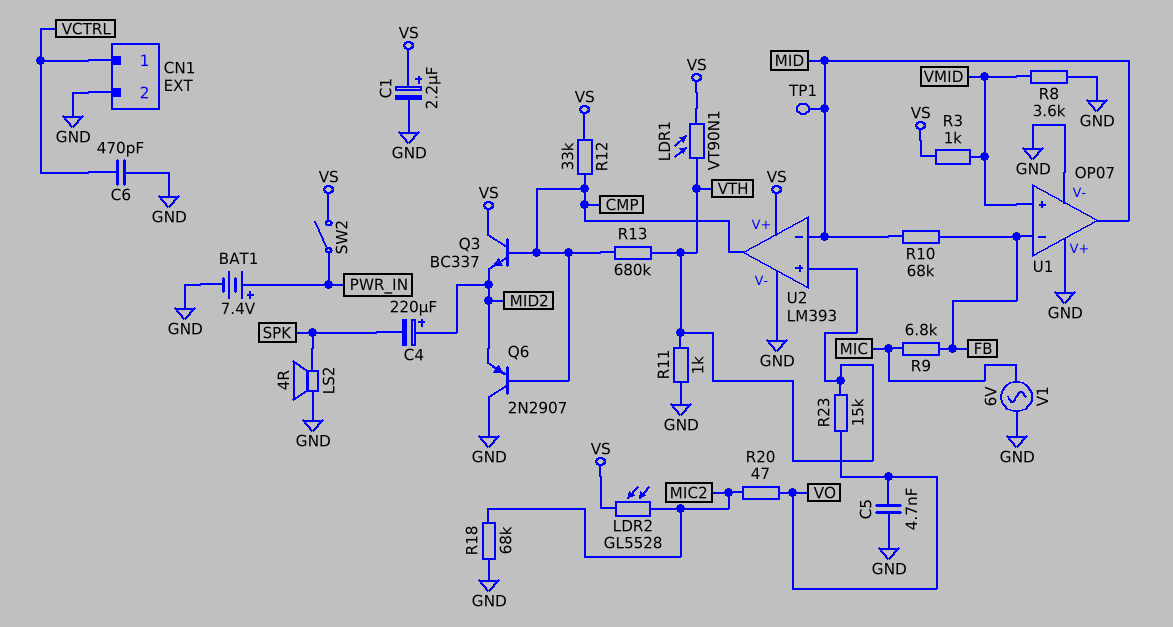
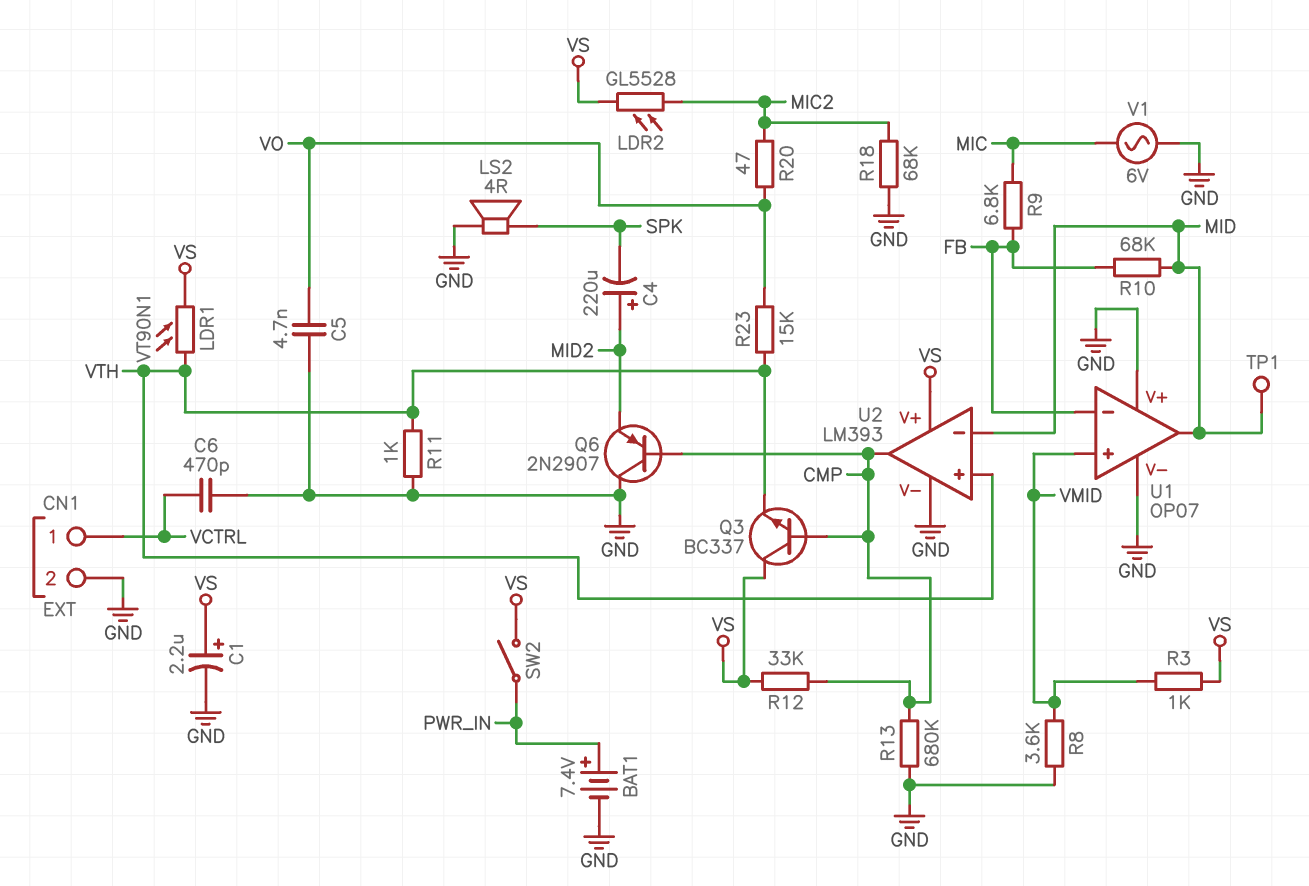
Q3: NPN BC337 (B CMP, C VS, E MID2) -> NPN BC337 (B CMP, C VS, E VTH)
R13: 680k (CMP, VTH) -> 680k (CMP, GND)

